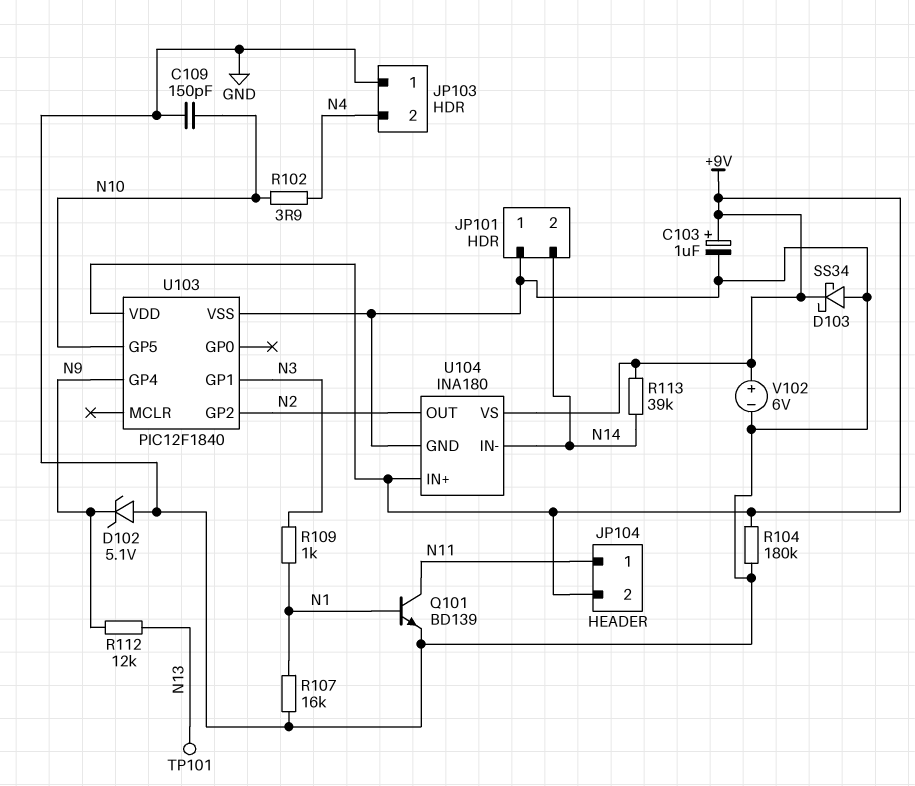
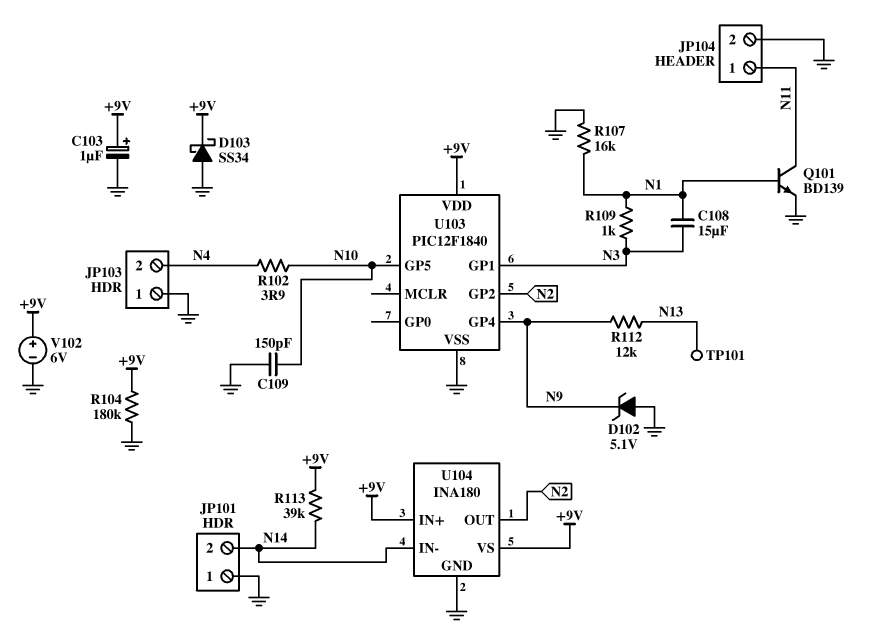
C108: none -> 15uF (N1, N3)
JP104 pin 2: +9V -> GND

